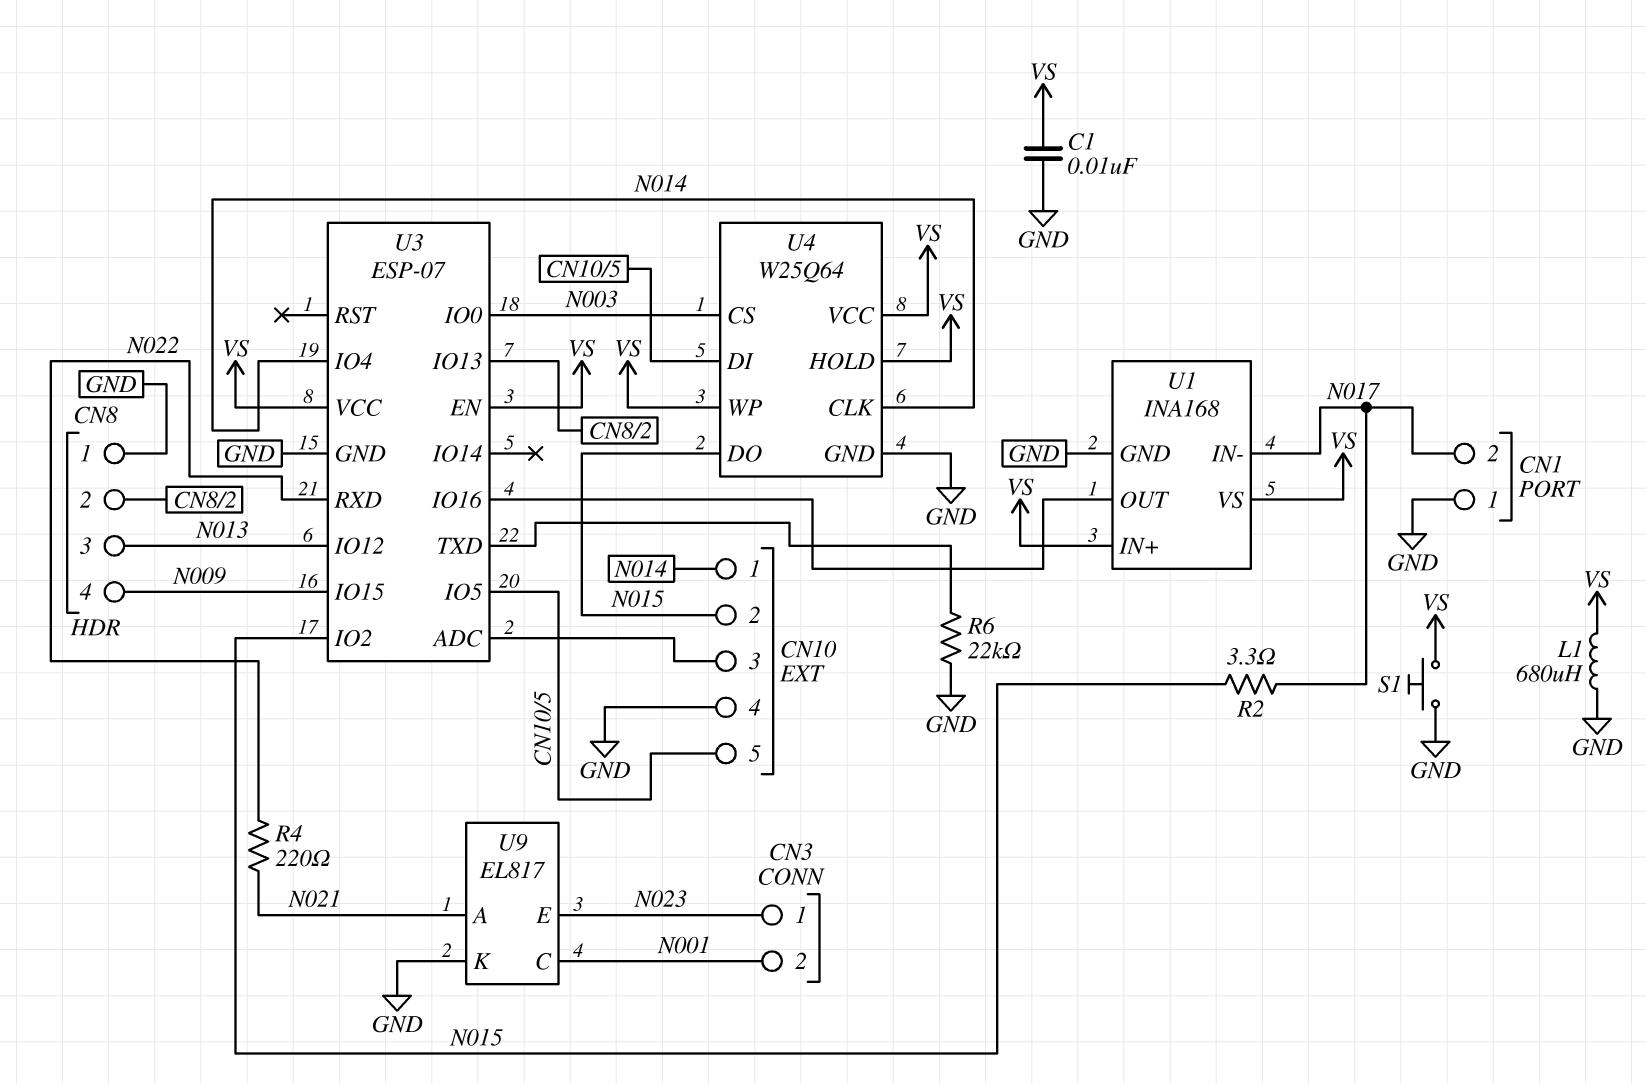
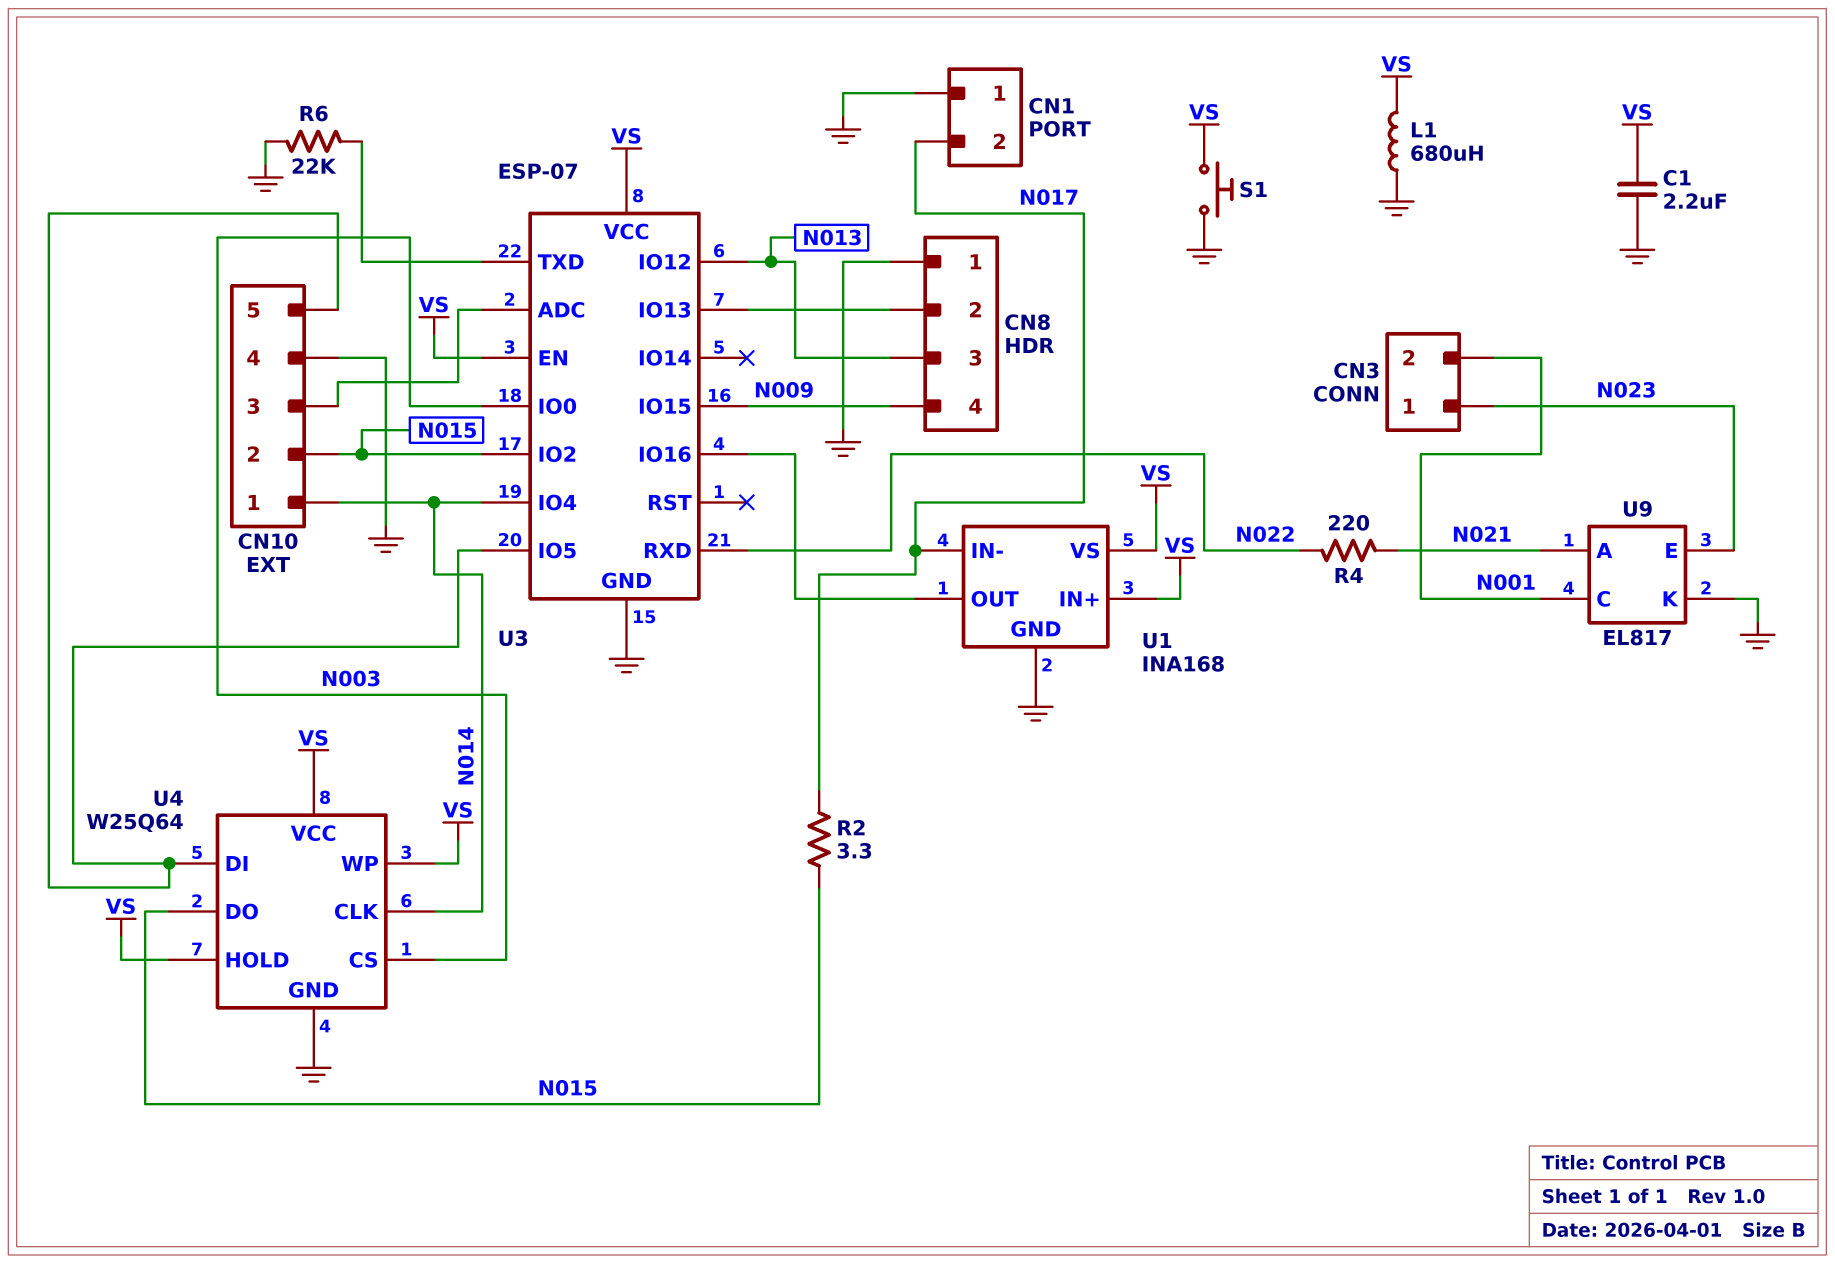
C1: 10nF (GND, VS) -> 2.2uF (GND, VS)

